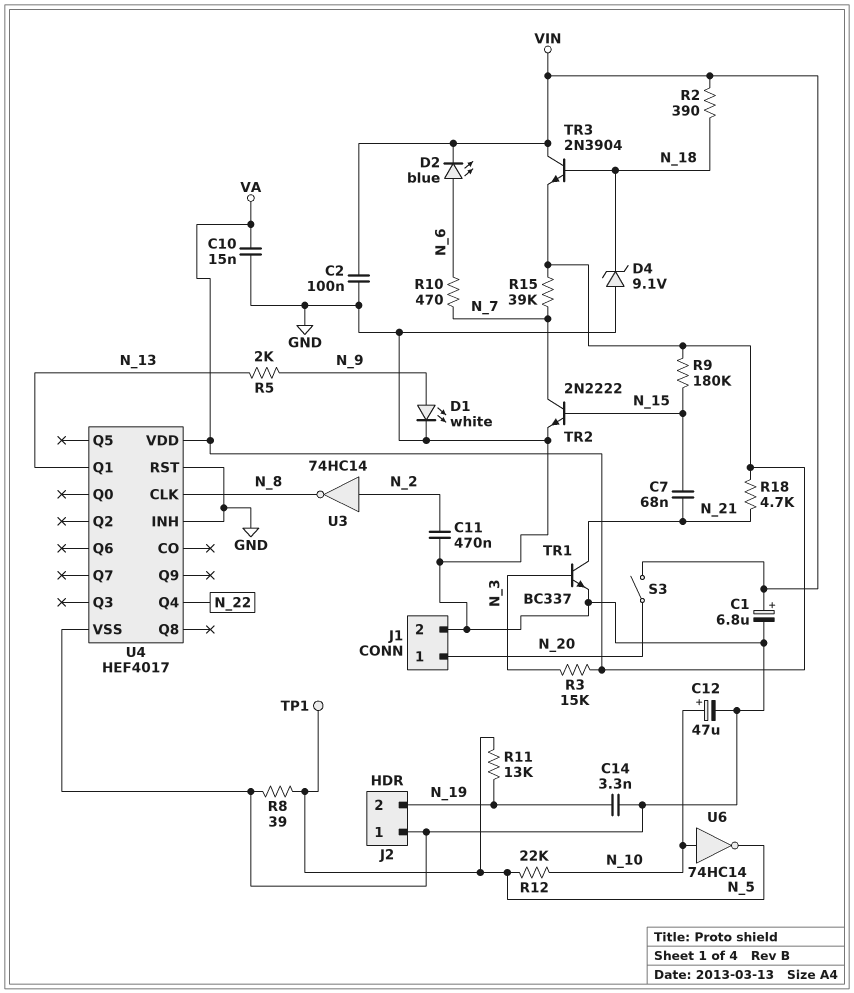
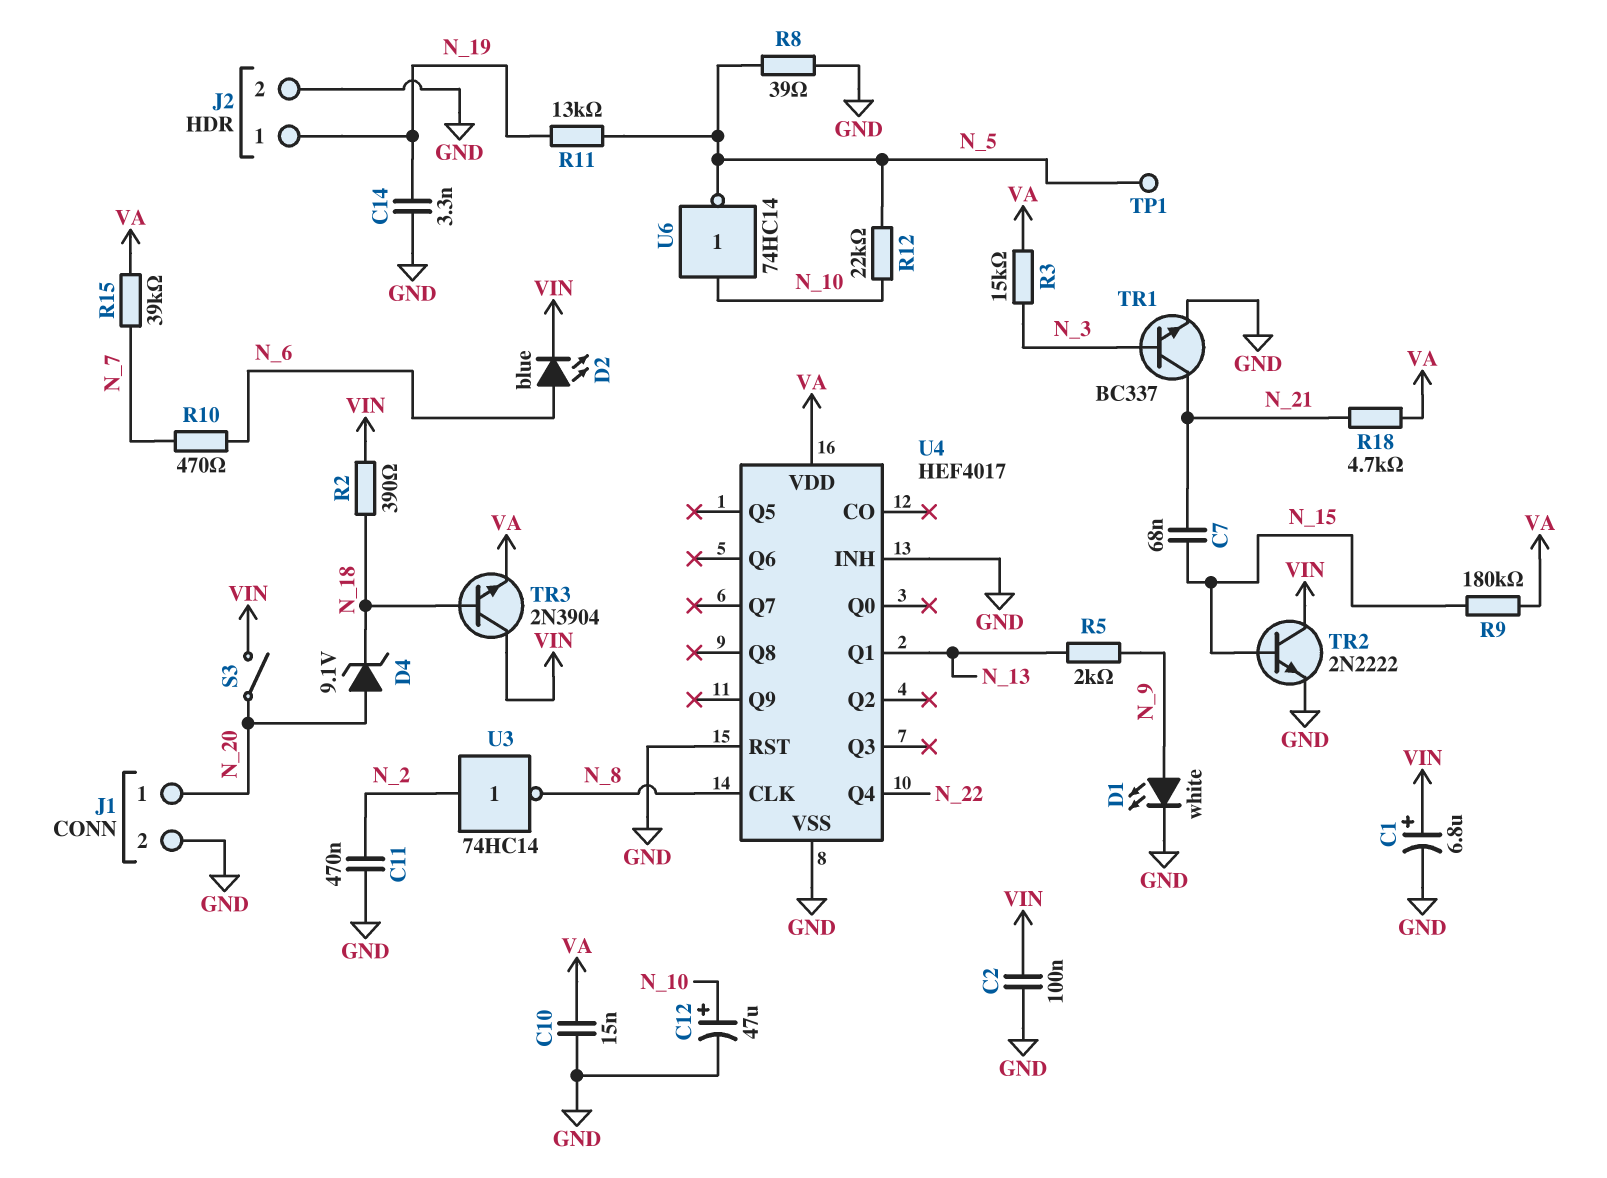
D4: zener 9.1V (A GND, K N_18) -> zener 9.1V (A N_20, K N_18)
J2 pin 1: GND -> N_19
J2 pin 2: N_19 -> GND
TR2: NPN 2N2222 (B N_15, C N_7, E GND) -> NPN 2N2222 (B N_15, C VIN, E GND)

